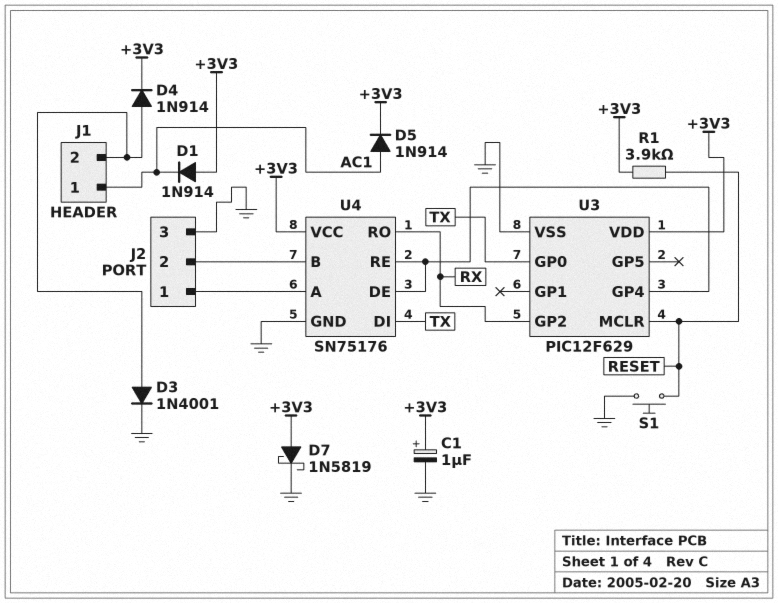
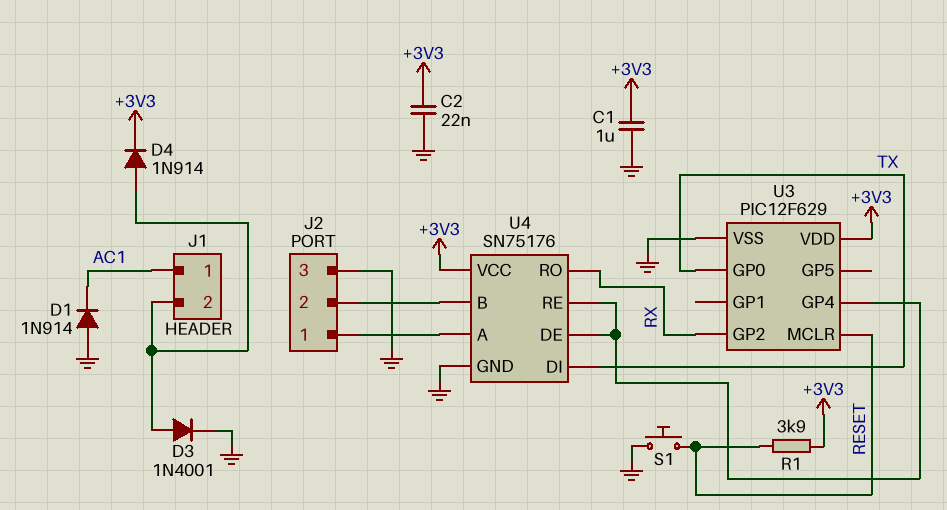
C1: 1uF (plus +3V3, minus GND) -> 1uF (+3V3, GND)
C2: none -> 22nF (+3V3, GND)
D1: diode 1N914 (A +3V3, K AC1) -> diode 1N914 (A GND, K AC1)
D5: diode 1N914 (A AC1, K +3V3) -> none
D7: schottky 1N5819 (A +3V3, K GND) -> none

